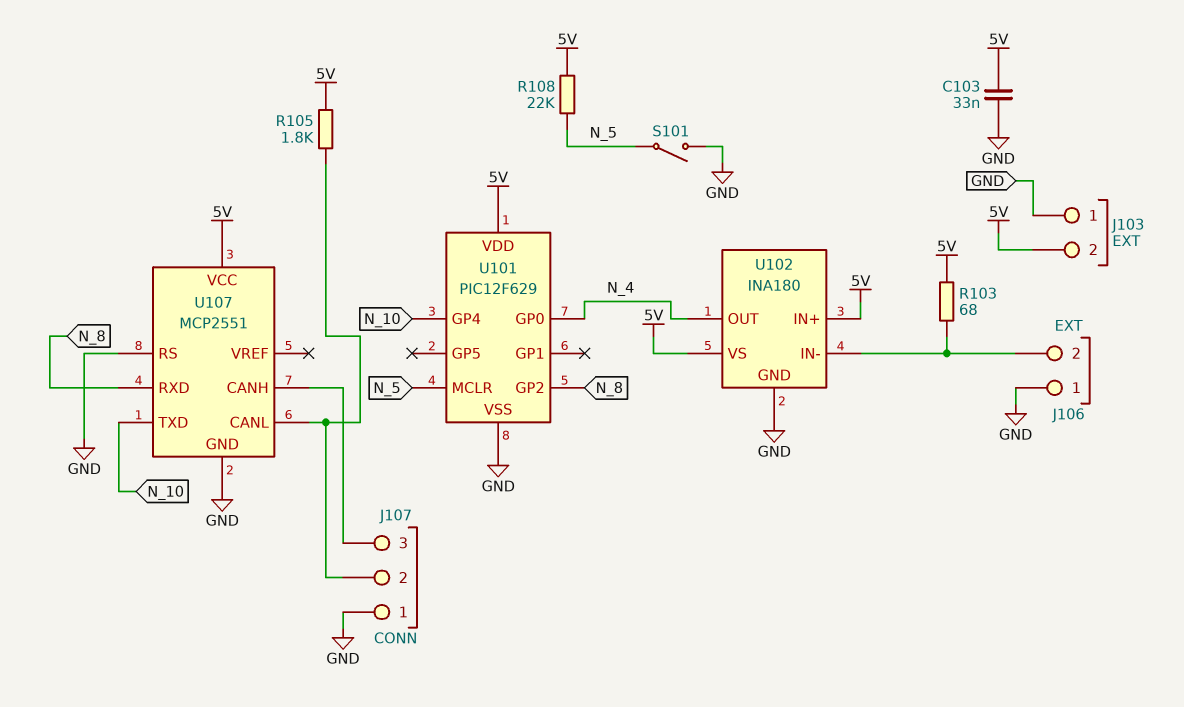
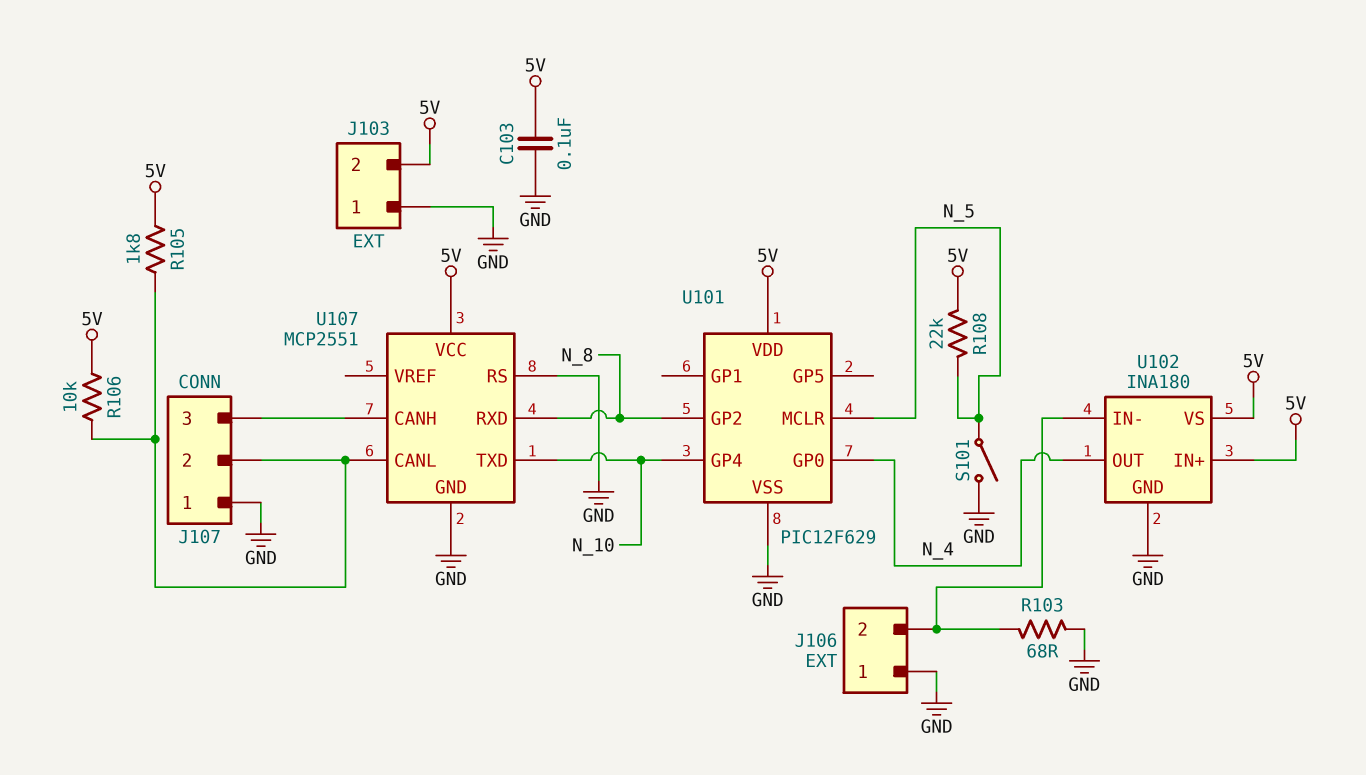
C103: 33nF (5V, GND) -> 100nF (5V, GND)
R103: 68 (5V, J106/2) -> 68 (GND, J106/2)
R106: none -> 10k (5V, J107/2)

